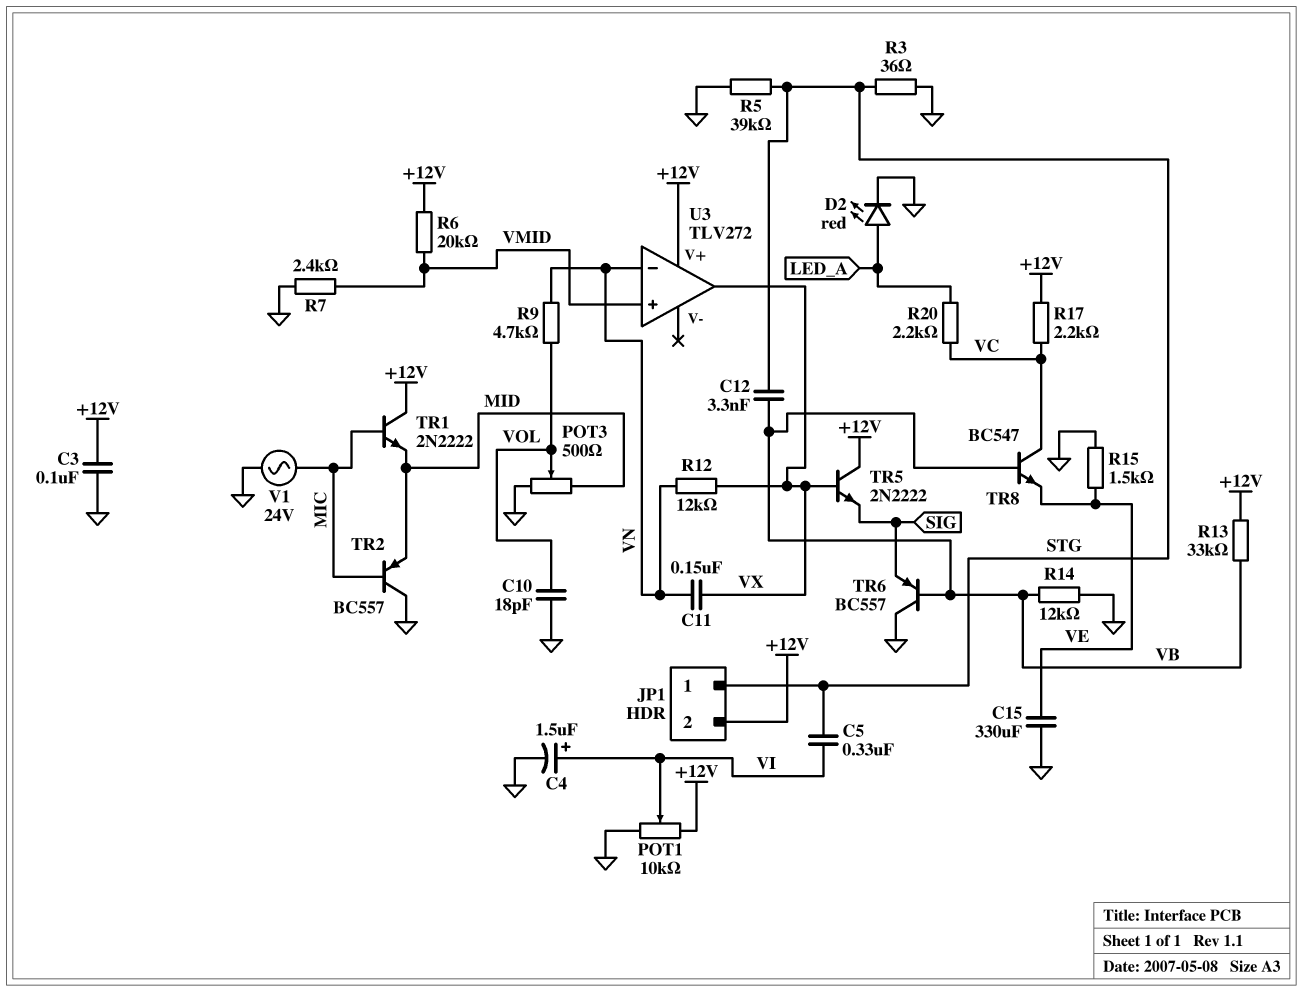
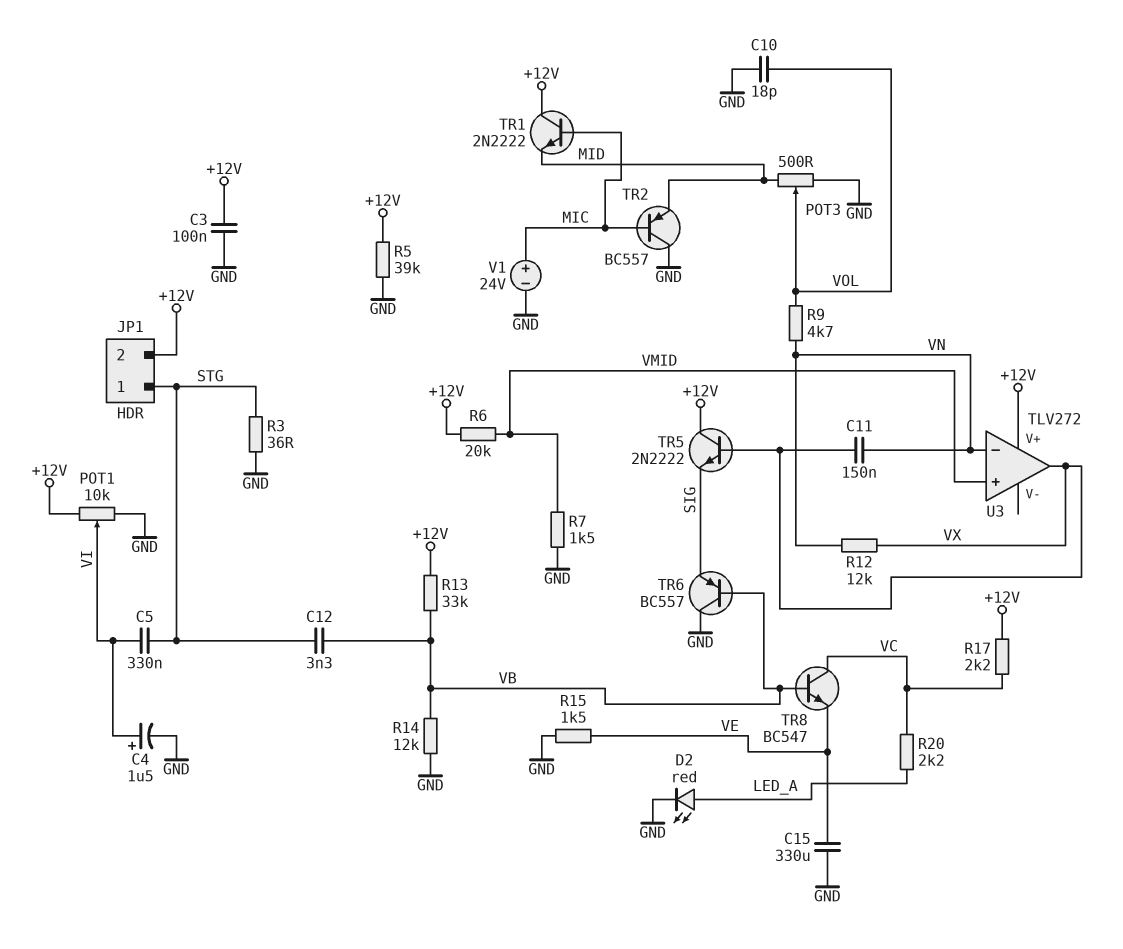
R5: 39k (GND, STG) -> 39k (+12V, GND)
R7: 2.4k (GND, VMID) -> 1.5k (GND, VMID)
V1: AC 24V (GND, MIC) -> 24V (plus MIC, minus GND)

